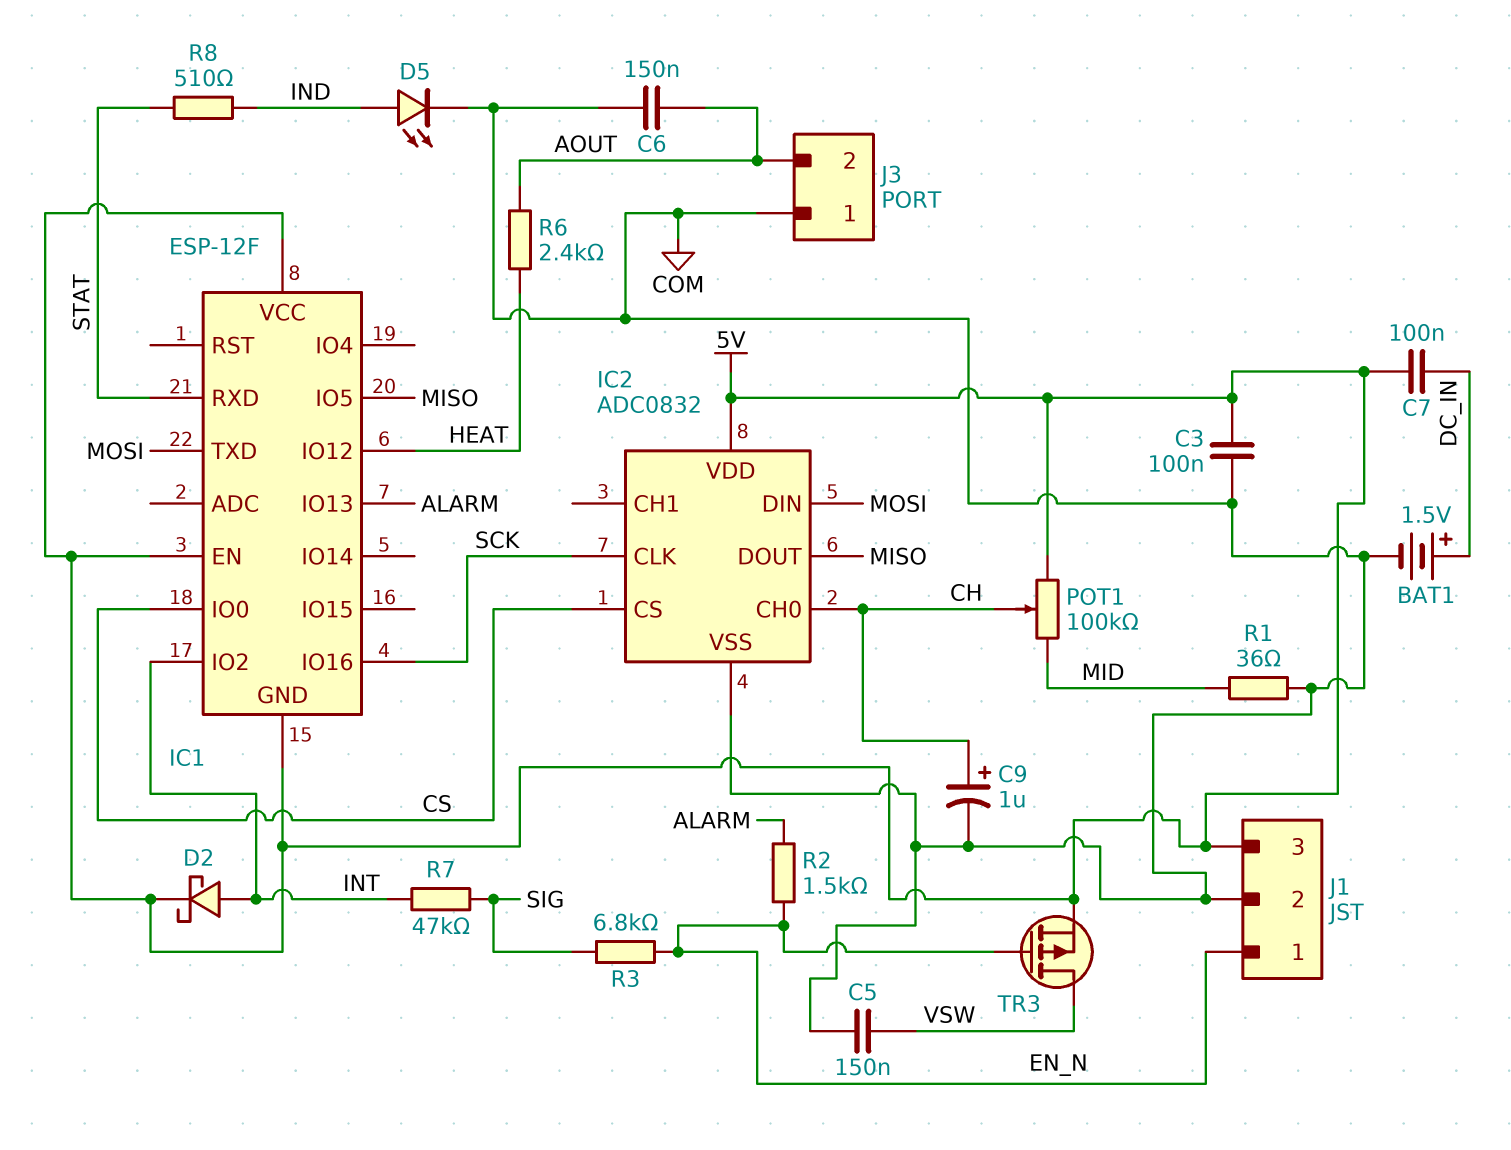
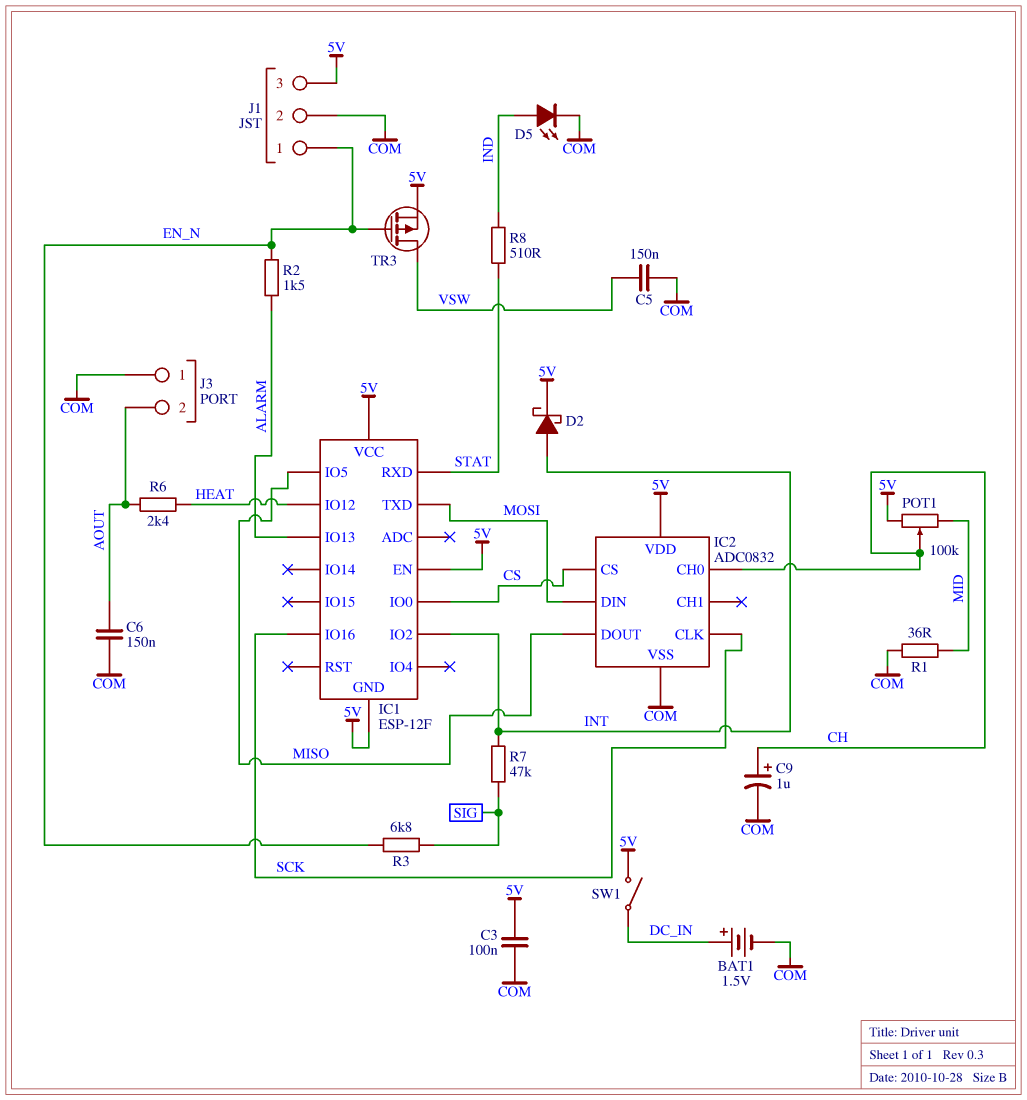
C7: 100nF (5V, DC_IN) -> none
SW1: none -> switch (5V, DC_IN)

